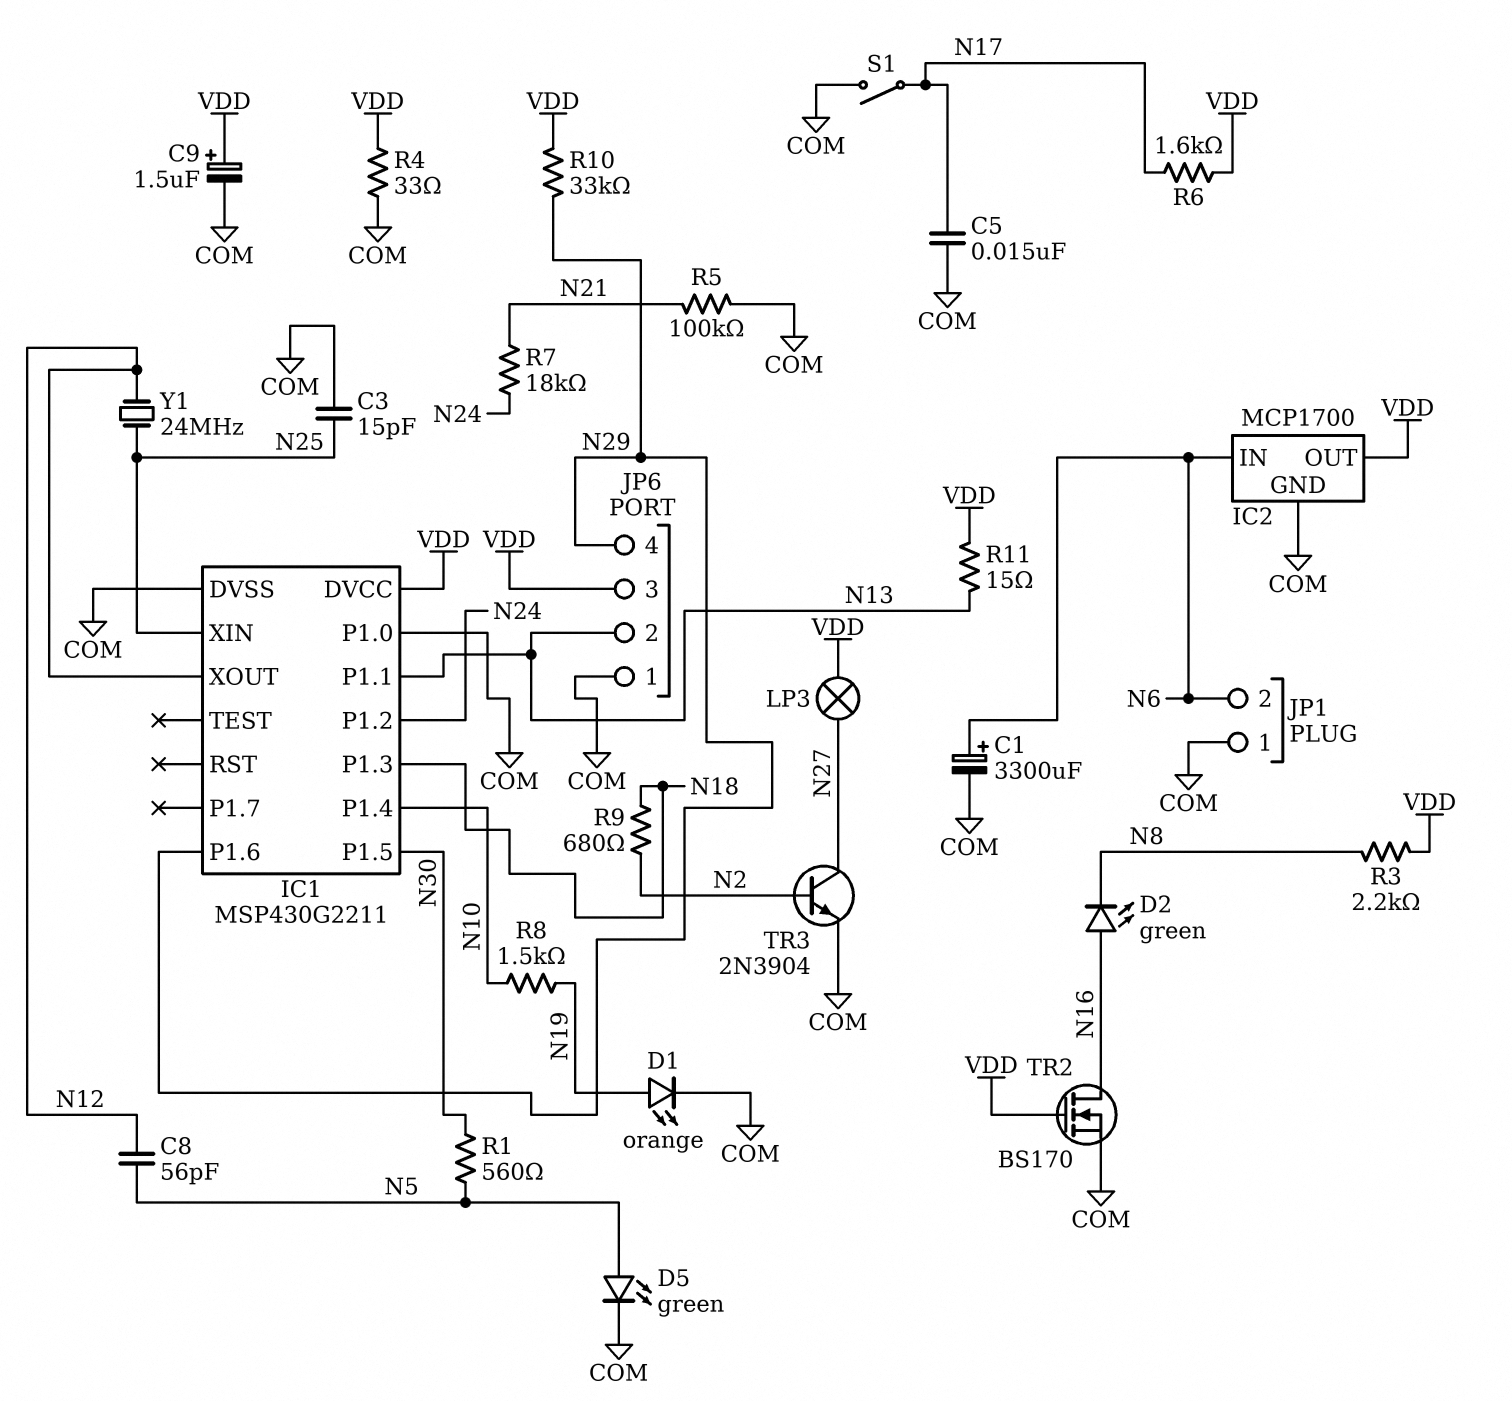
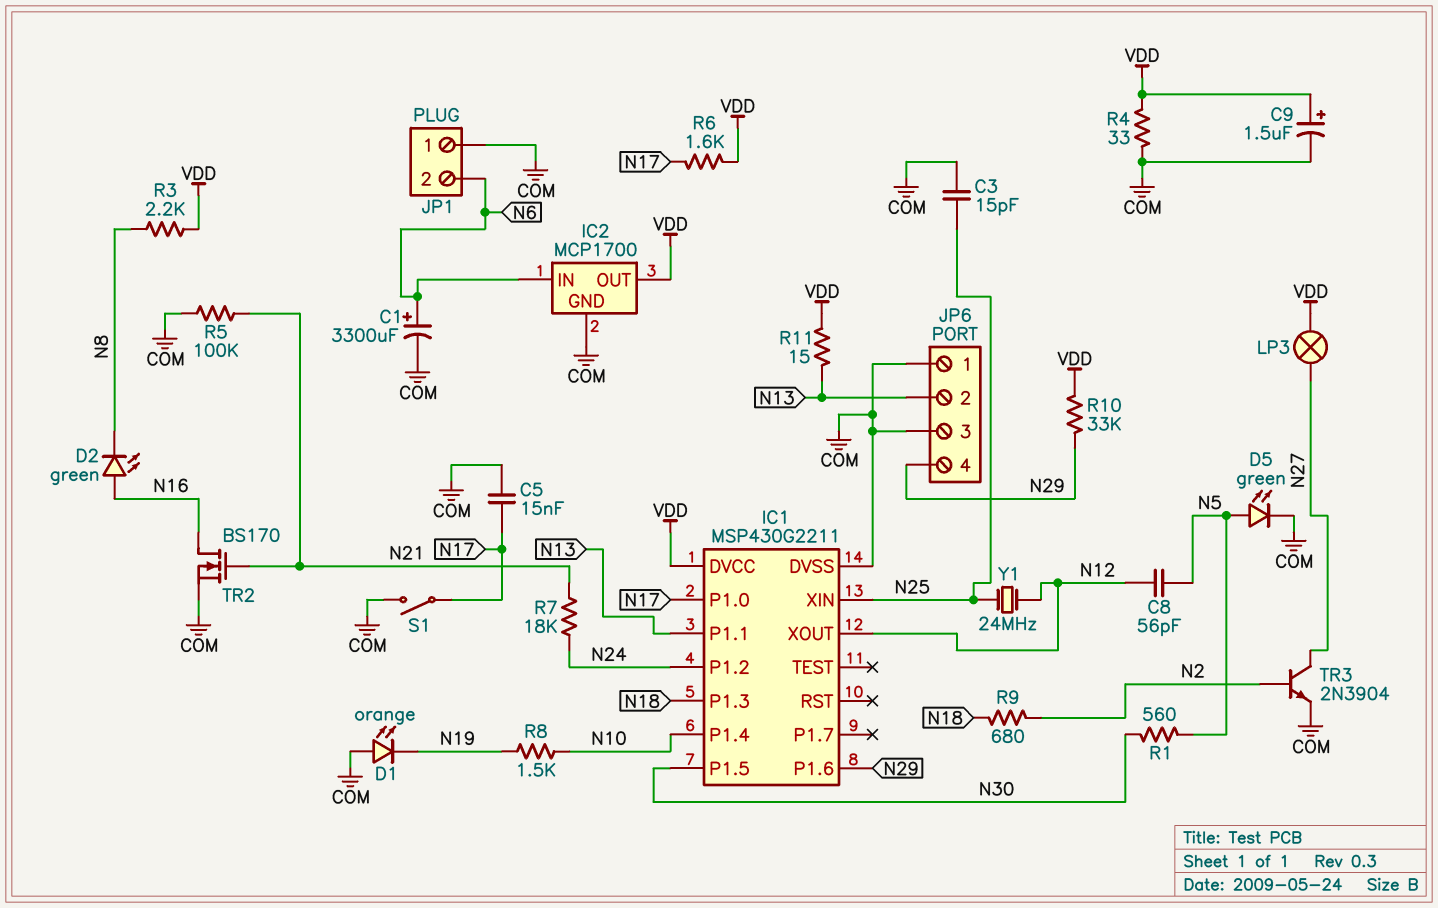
D1: LED orange (A N19, K COM) -> LED orange (A COM, K N19)
IC1 pin P1.0: COM -> N17
JP6 pin 3: VDD -> COM
TR2: NMOS BS170 (G VDD, D N16, S COM) -> NMOS BS170 (G N21, D N16, S COM)

